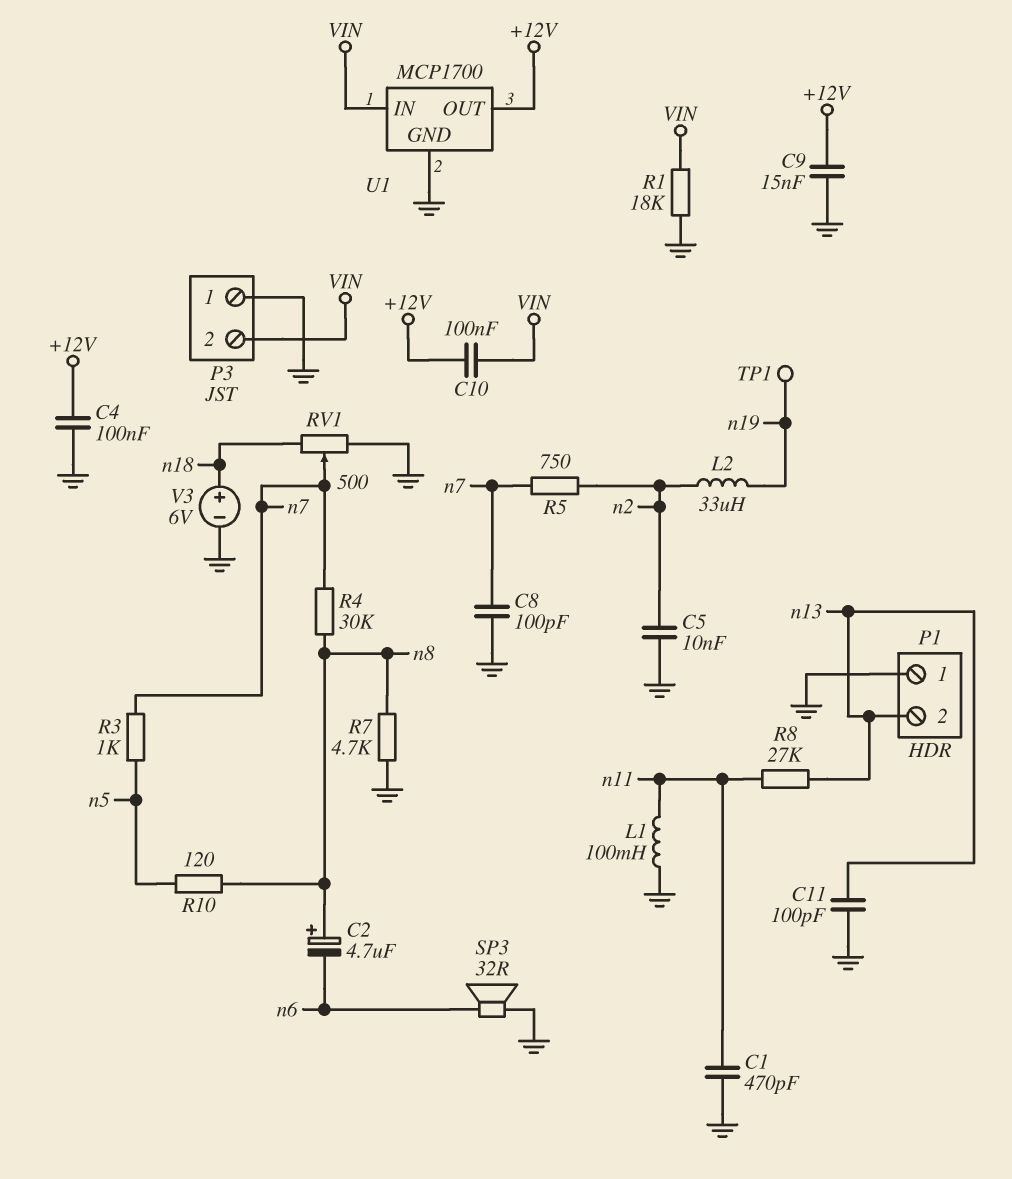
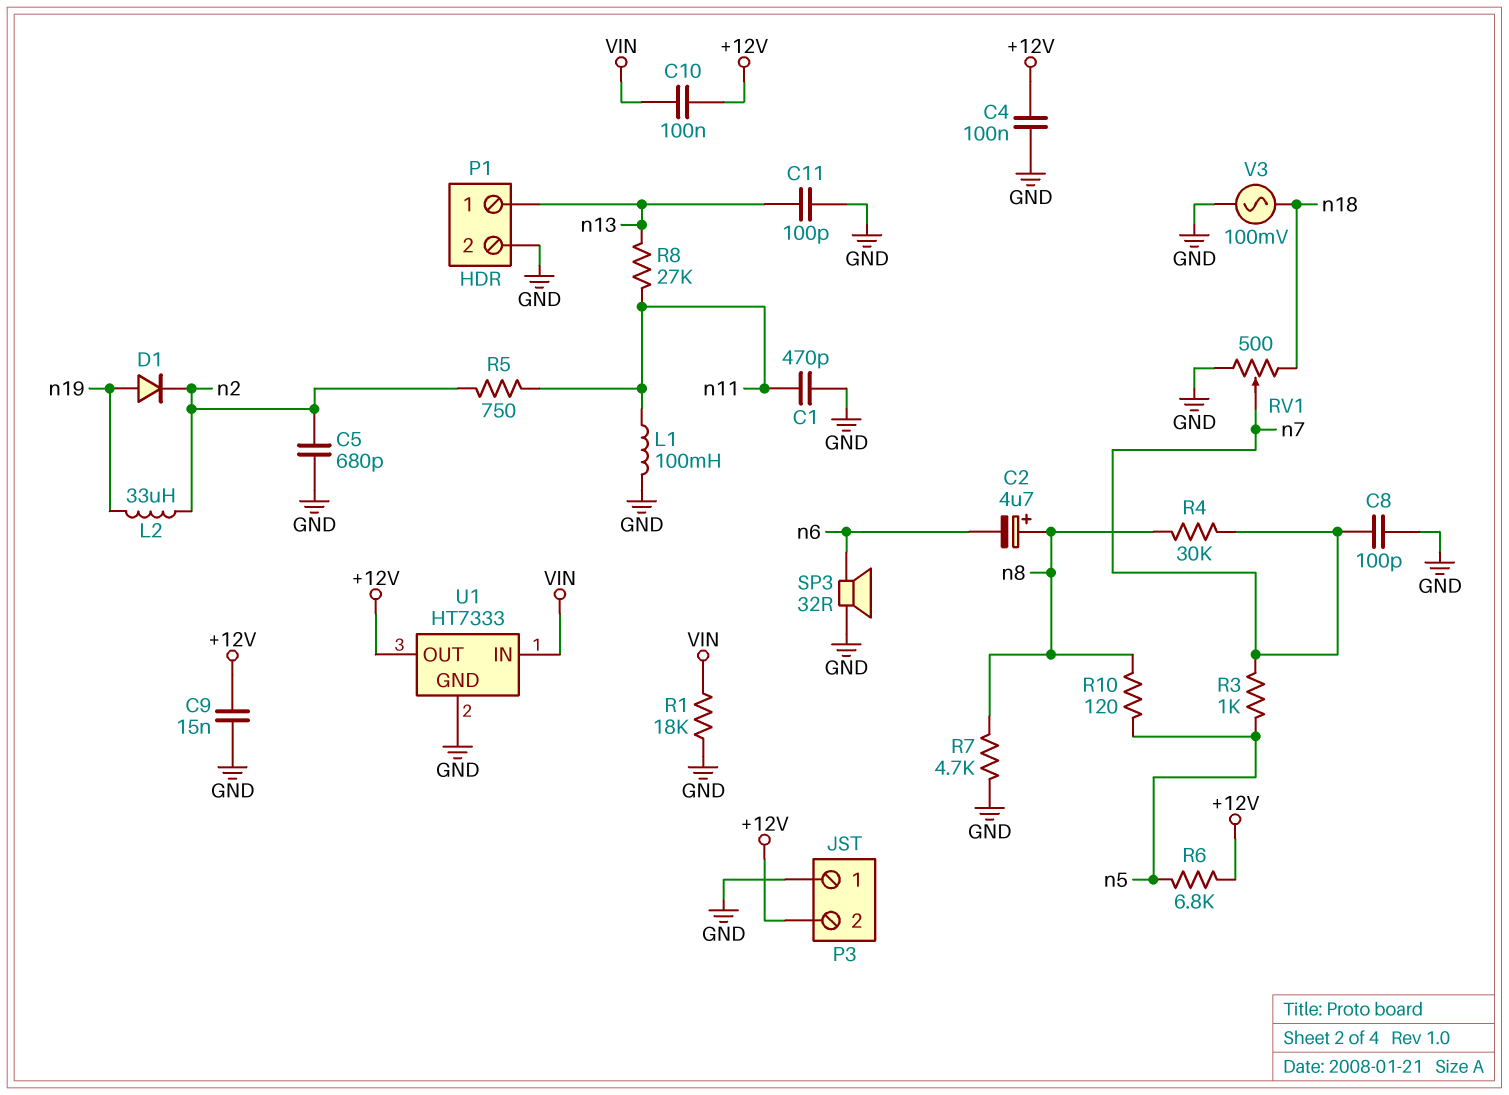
C5: 10nF (GND, n2) -> 680pF (GND, n2)
D1: none -> diode (A n19, K n2)
P1 pin 1: GND -> n13
P1 pin 2: n13 -> GND
P3 pin 2: VIN -> +12V
R5: 750 (n2, n7) -> 750 (n2, n11)
R6: none -> 6.8k (+12V, n5)
TP1: test point (n19) -> none
U1: MCP1700 -> HT7333
V3: 6V (plus n18, minus GND) -> AC 100mV (GND, n18)

